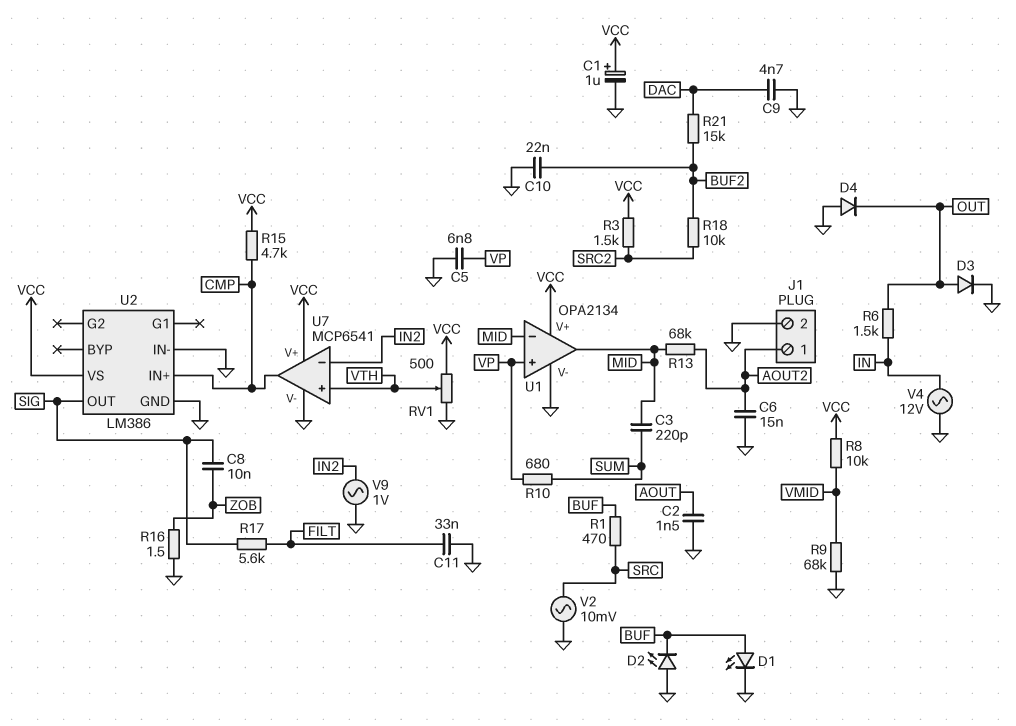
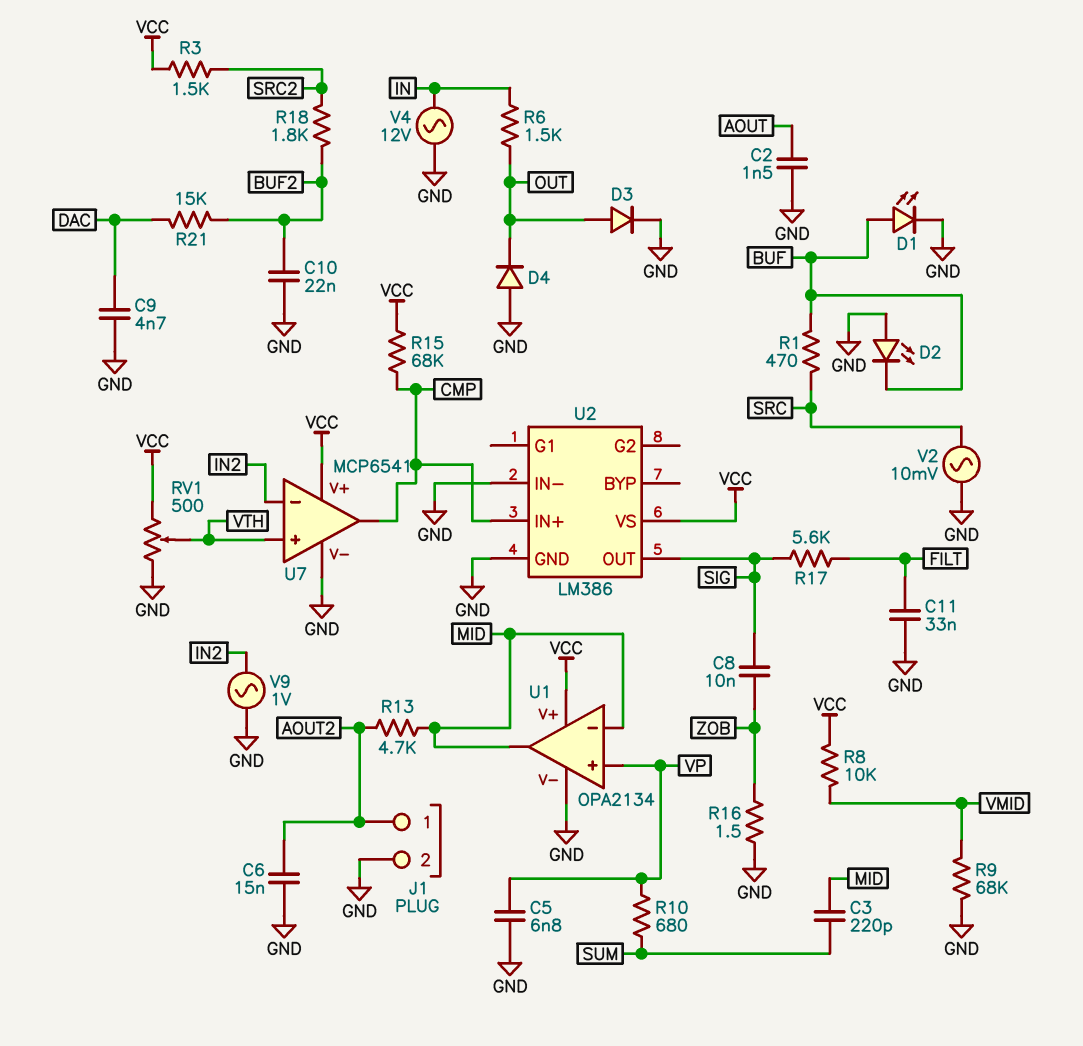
C1: 1uF (plus VCC, minus GND) -> none
R13: 68k (AOUT2, MID) -> 4.7k (AOUT2, MID)
R15: 4.7k (CMP, VCC) -> 68k (CMP, VCC)
R18: 10k (BUF2, SRC2) -> 1.8k (BUF2, SRC2)

